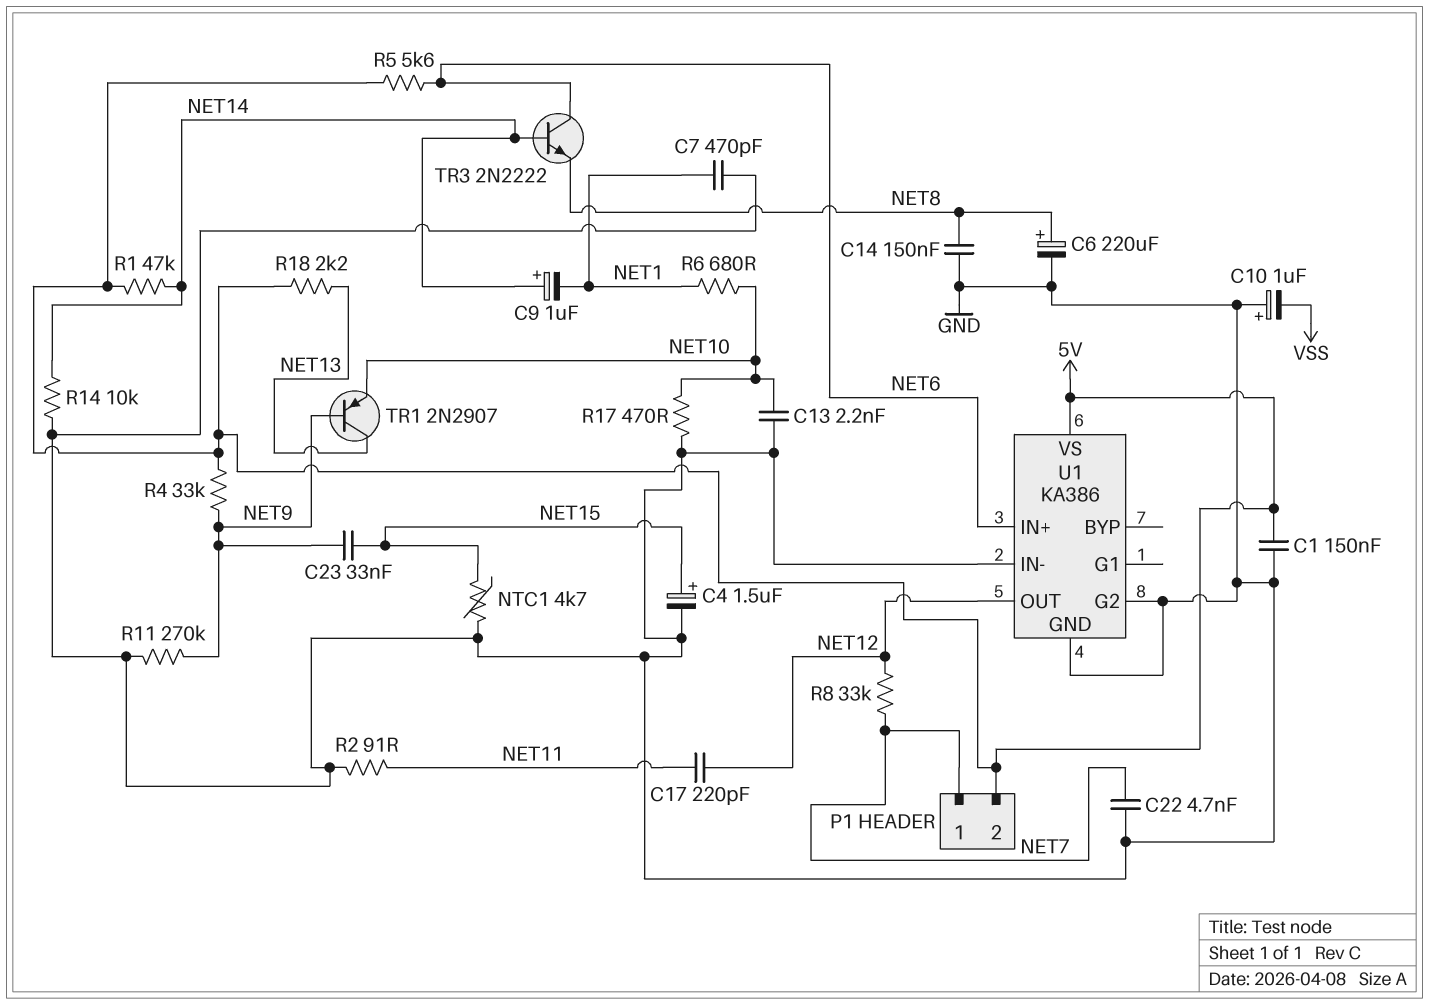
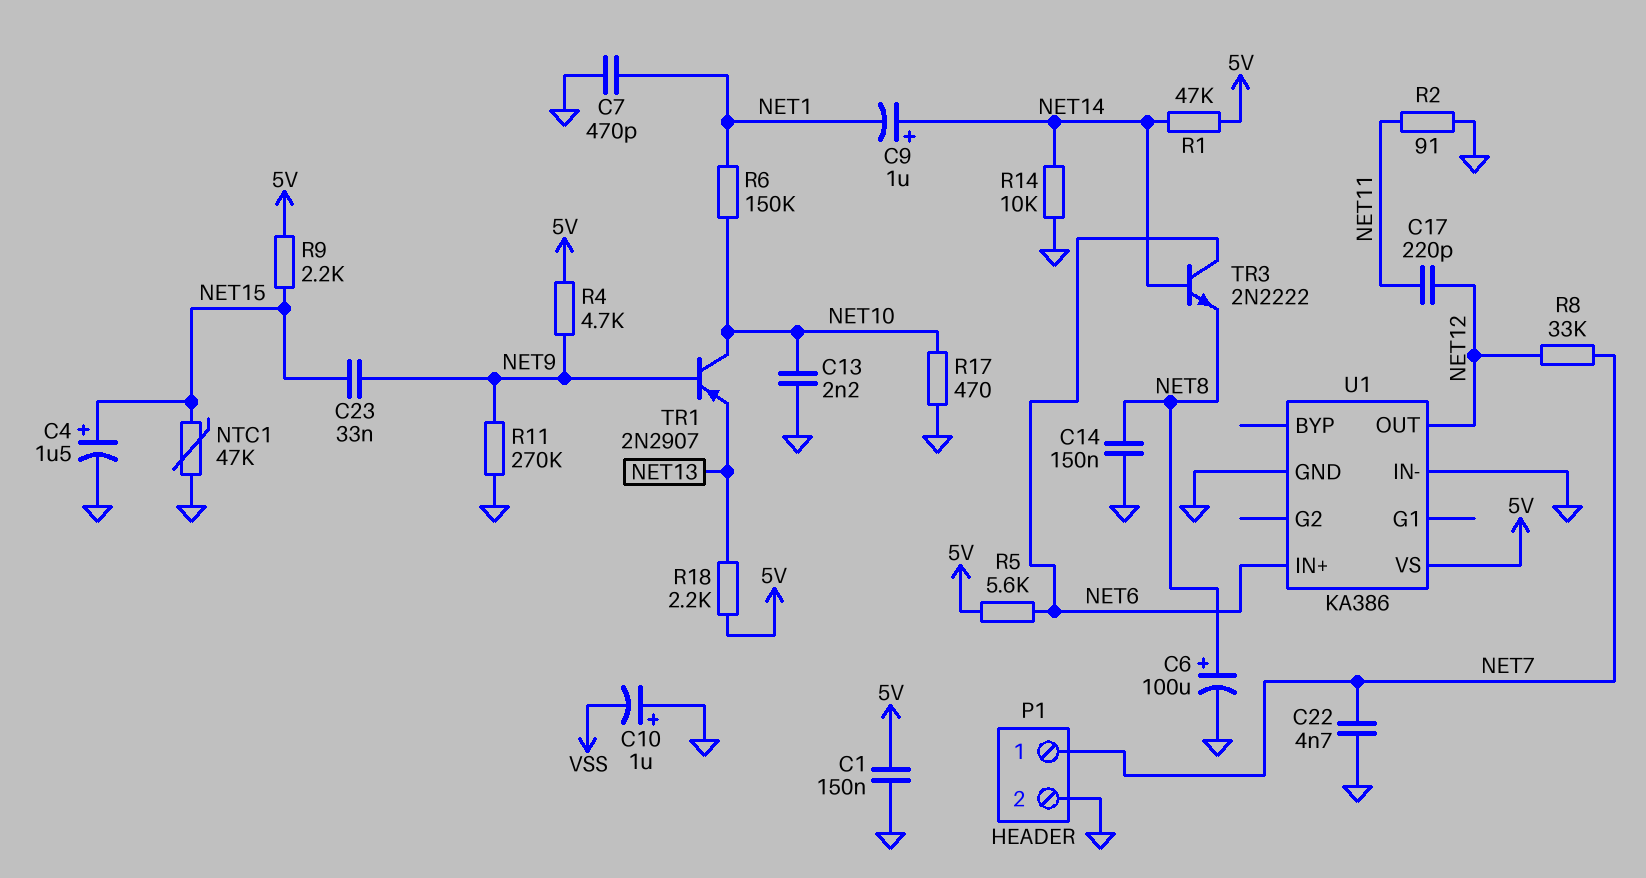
C6: 220uF (plus NET8, minus GND) -> 100uF (plus NET8, minus GND)
NTC1: 4.7k (GND, NET15) -> 47k (GND, NET15)
P1 pin 2: 5V -> GND
R4: 33k (5V, NET9) -> 4.7k (5V, NET9)
R6: 680 (NET1, NET10) -> 150k (NET1, NET10)
R9: none -> 2.2k (5V, NET15)
TR1: PNP 2N2907 (B NET9, C NET13, E NET10) -> PNP 2N2907 (B NET9, C NET10, E NET13)
U1 pin G2: GND -> none

